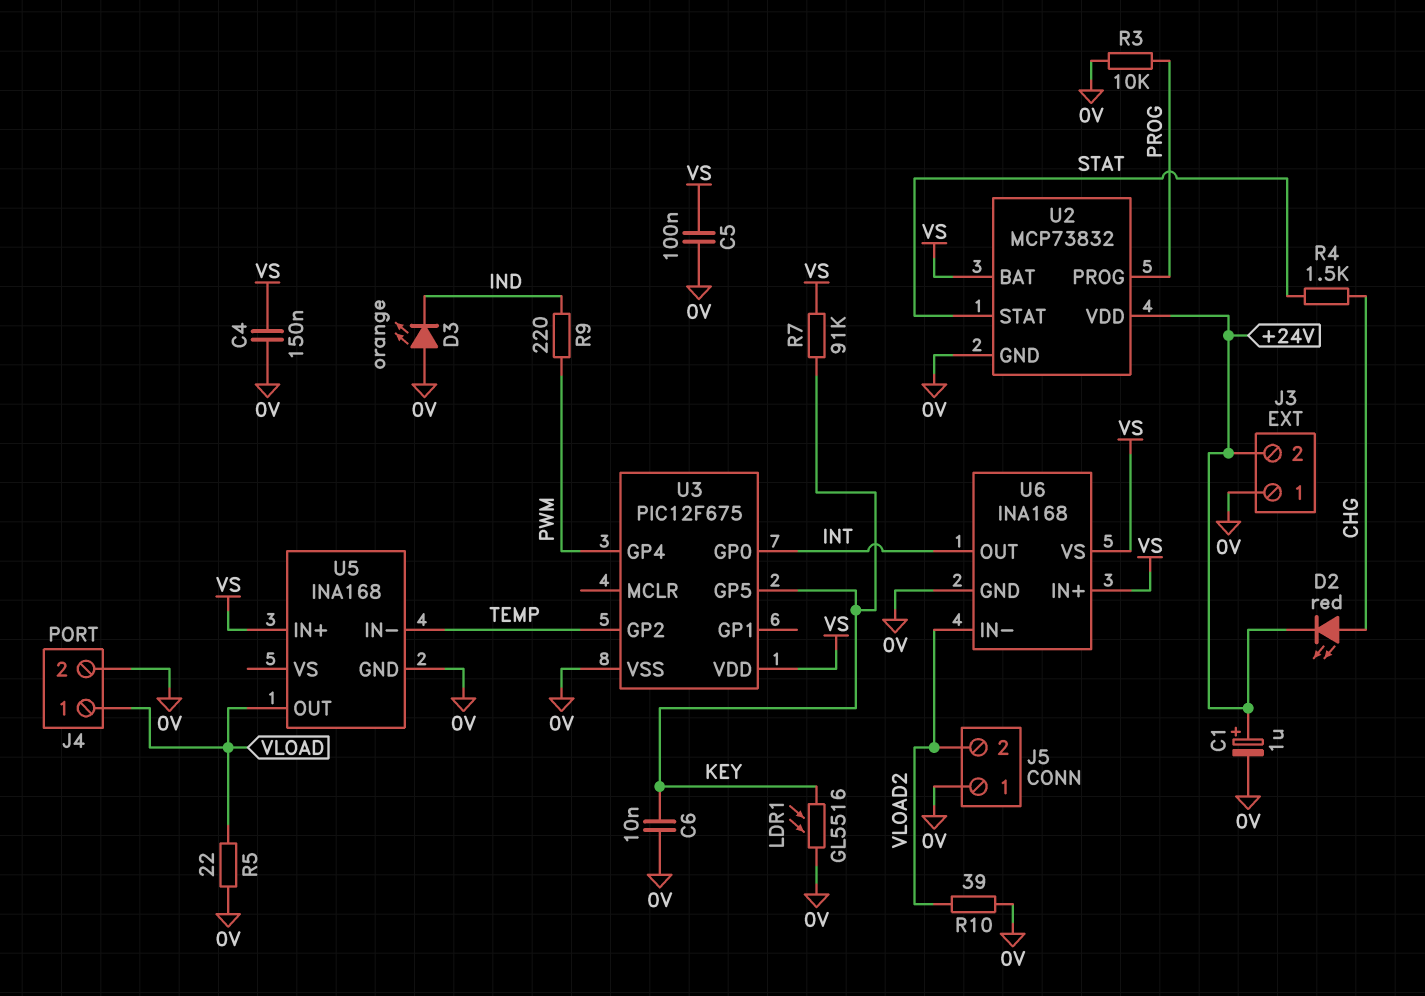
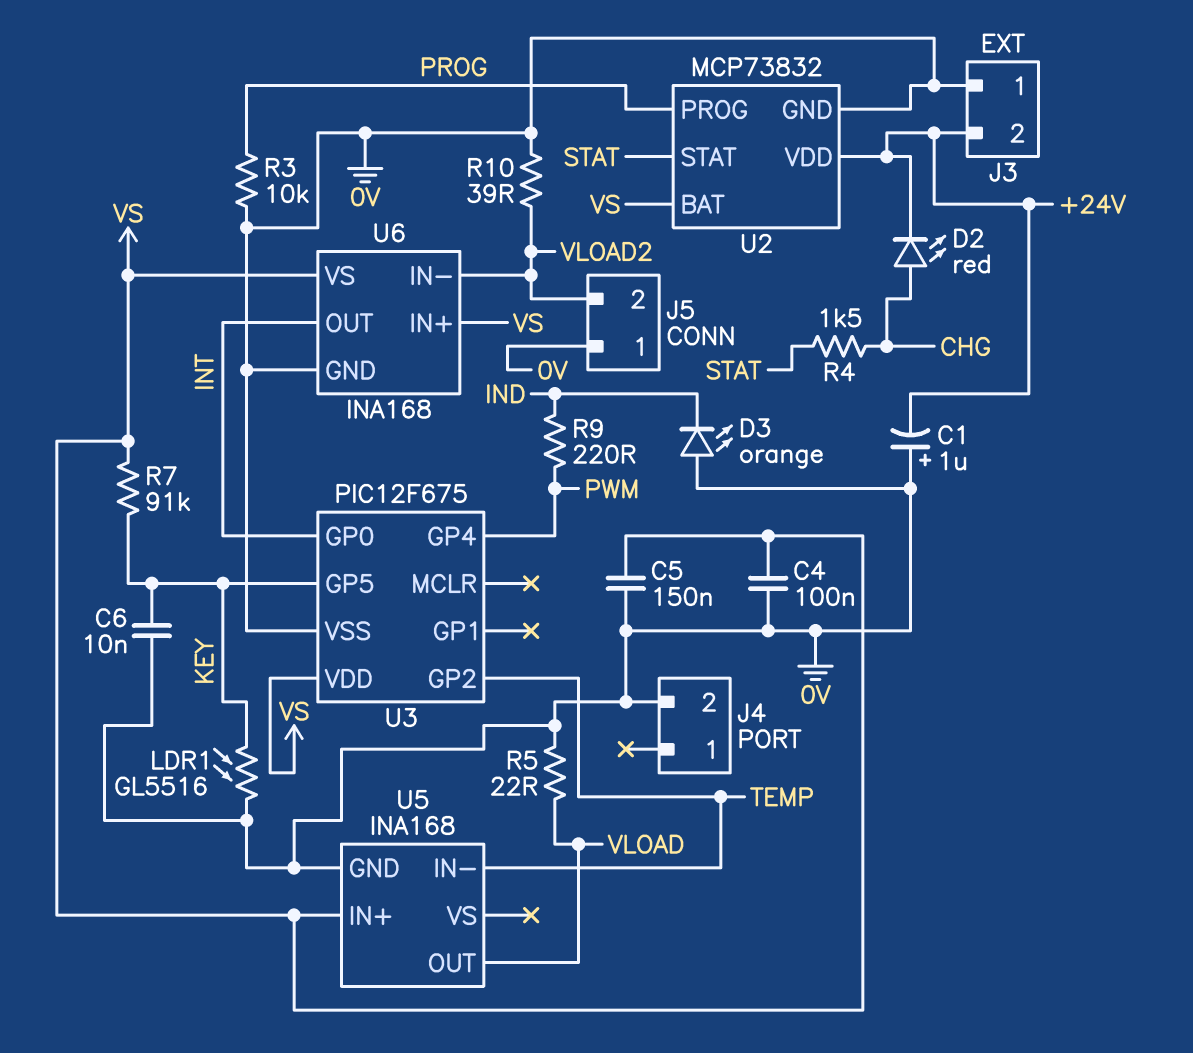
C1: 1uF (plus +24V, minus 0V) -> 1uF (plus 0V, minus +24V)
C4: 150nF (0V, VS) -> 100nF (0V, VS)
C5: 100nF (0V, VS) -> 150nF (0V, VS)
J4 pin 1: VLOAD -> none

